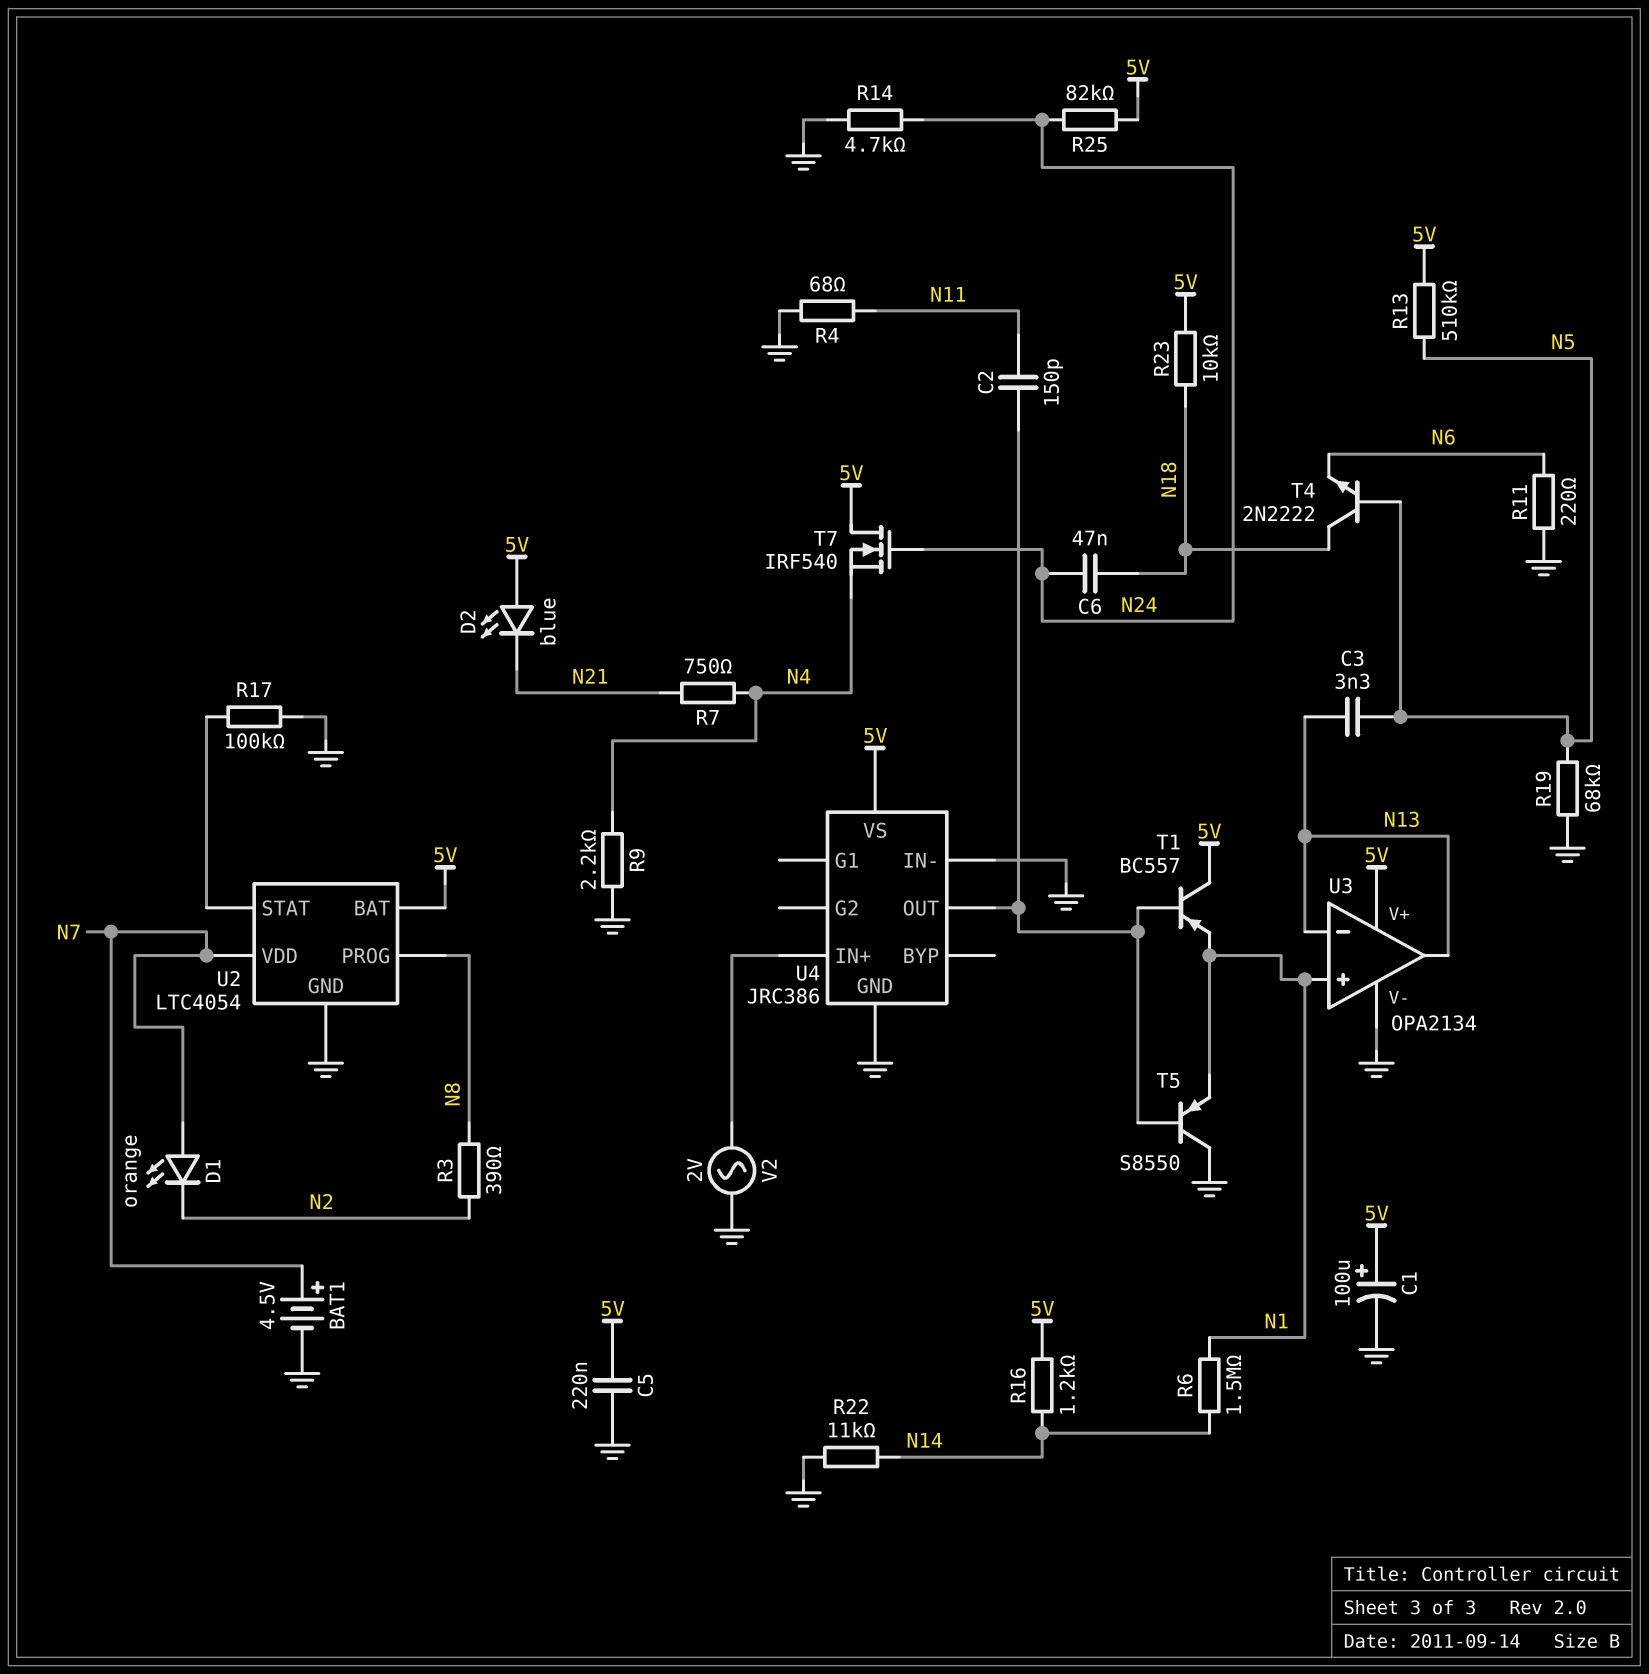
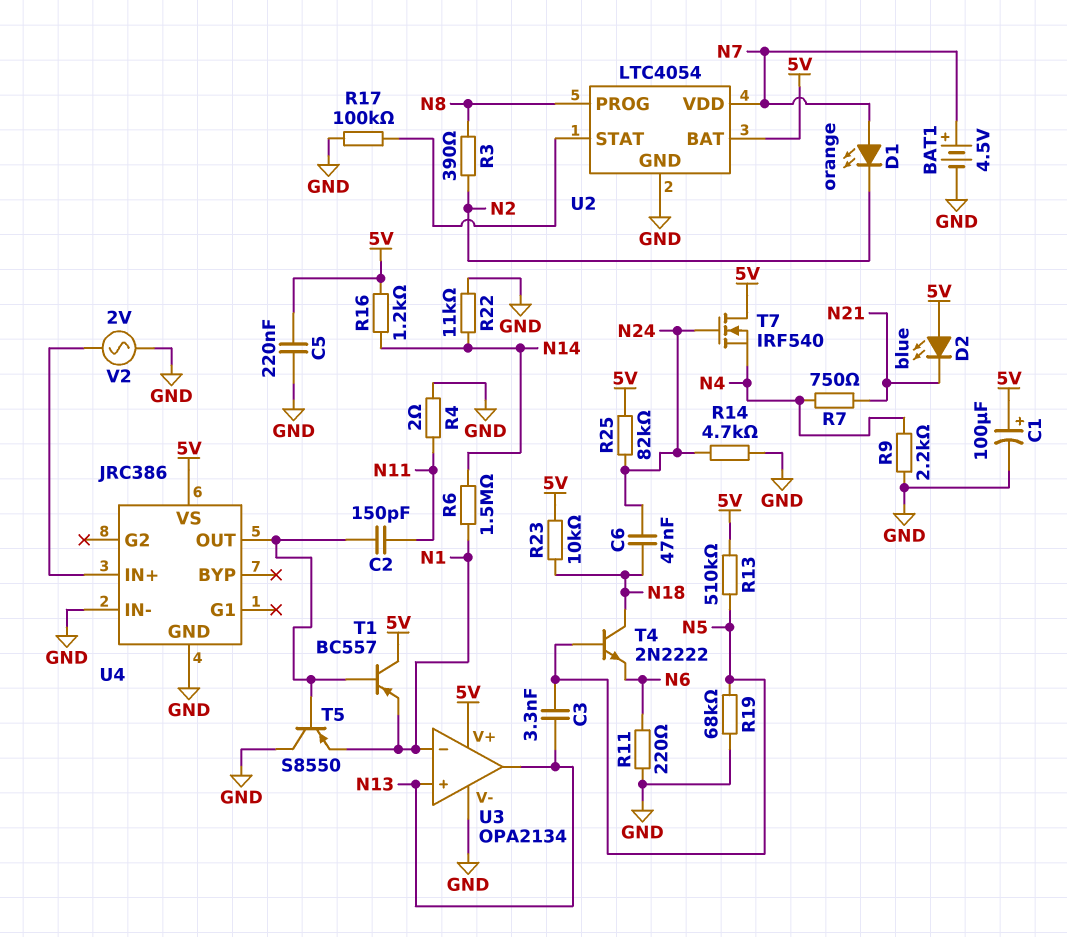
R4: 68 (GND, N11) -> 2 (GND, N11)
U3 pin in+: N1 -> N13
U3 pin in-: N13 -> N1

